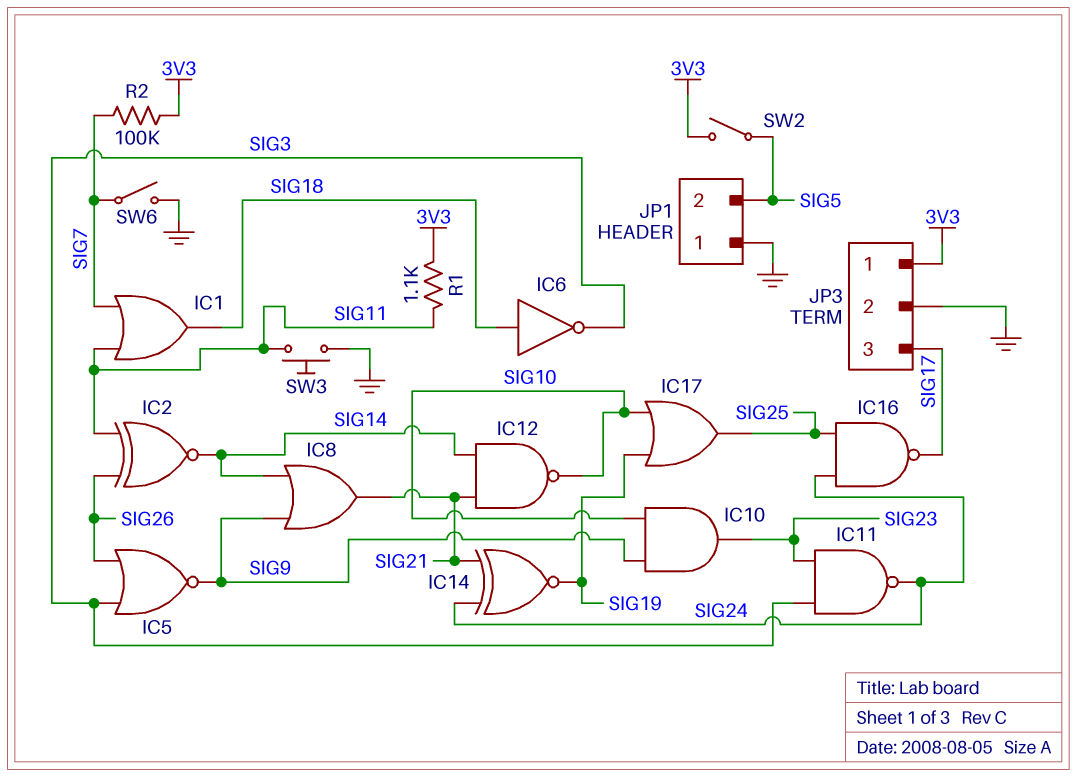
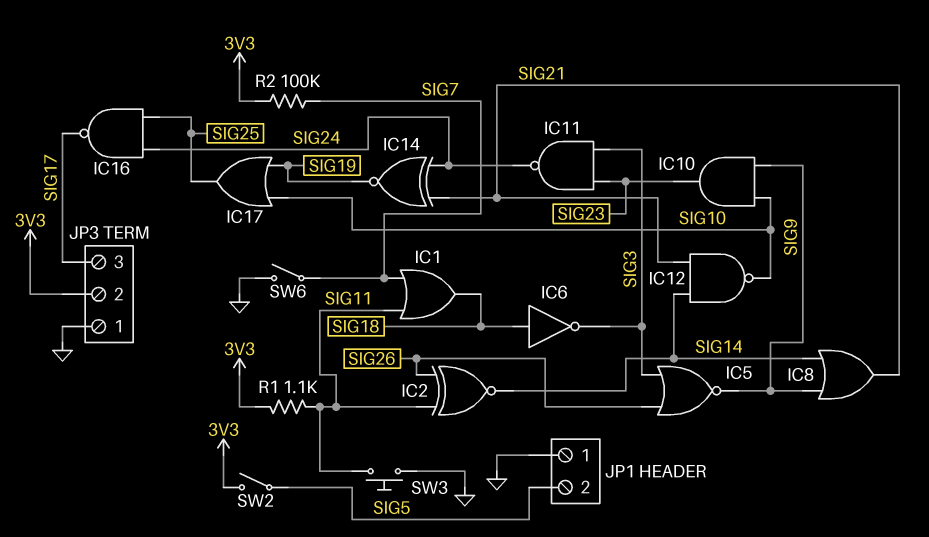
JP3 pin 1: 3V3 -> GND
JP3 pin 2: GND -> 3V3

